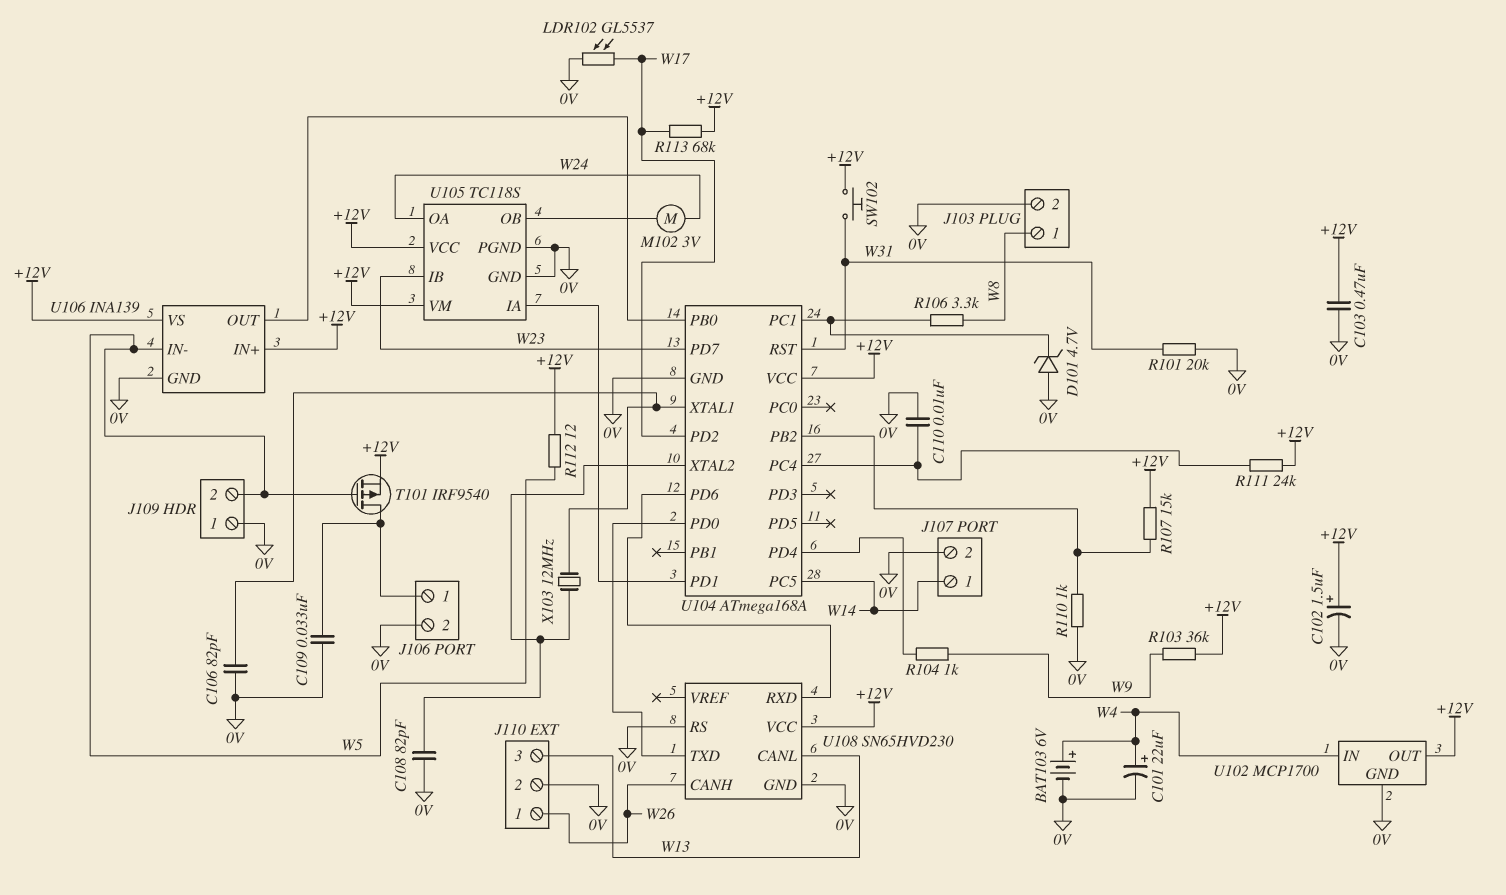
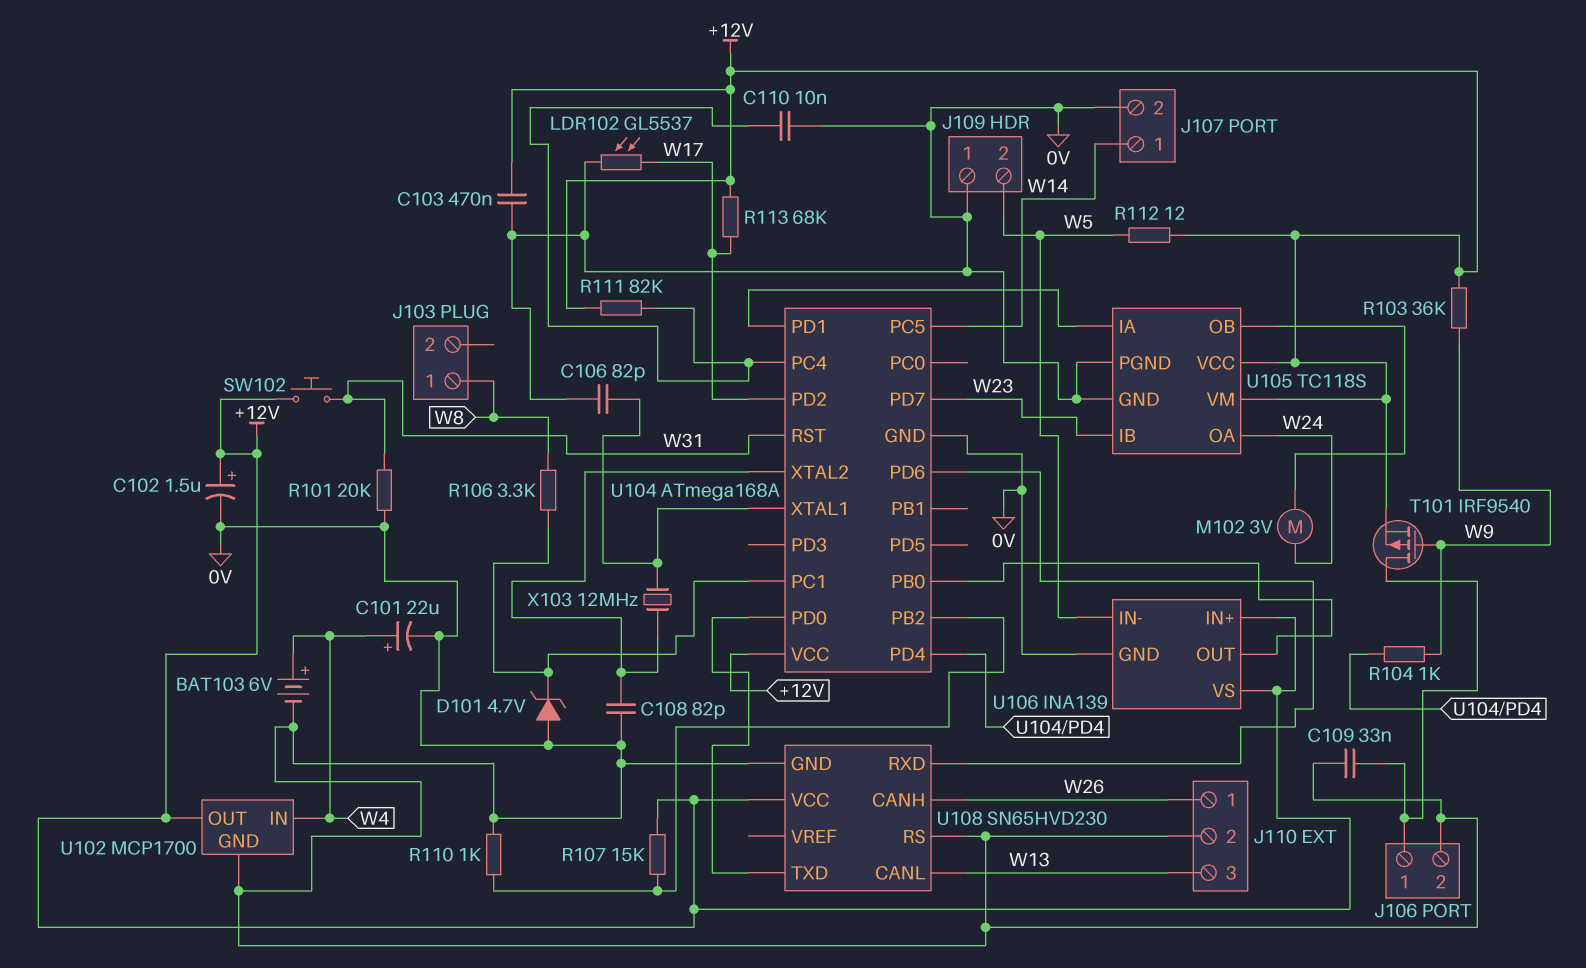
J103 pin 2: 0V -> none
R111: 24k (+12V, U104/PC4) -> 82k (+12V, U104/PC4)
T101: PMOS IRF9540 (G W5, D J106/1, S +12V) -> PMOS IRF9540 (G W9, D J106/1, S +12V)

